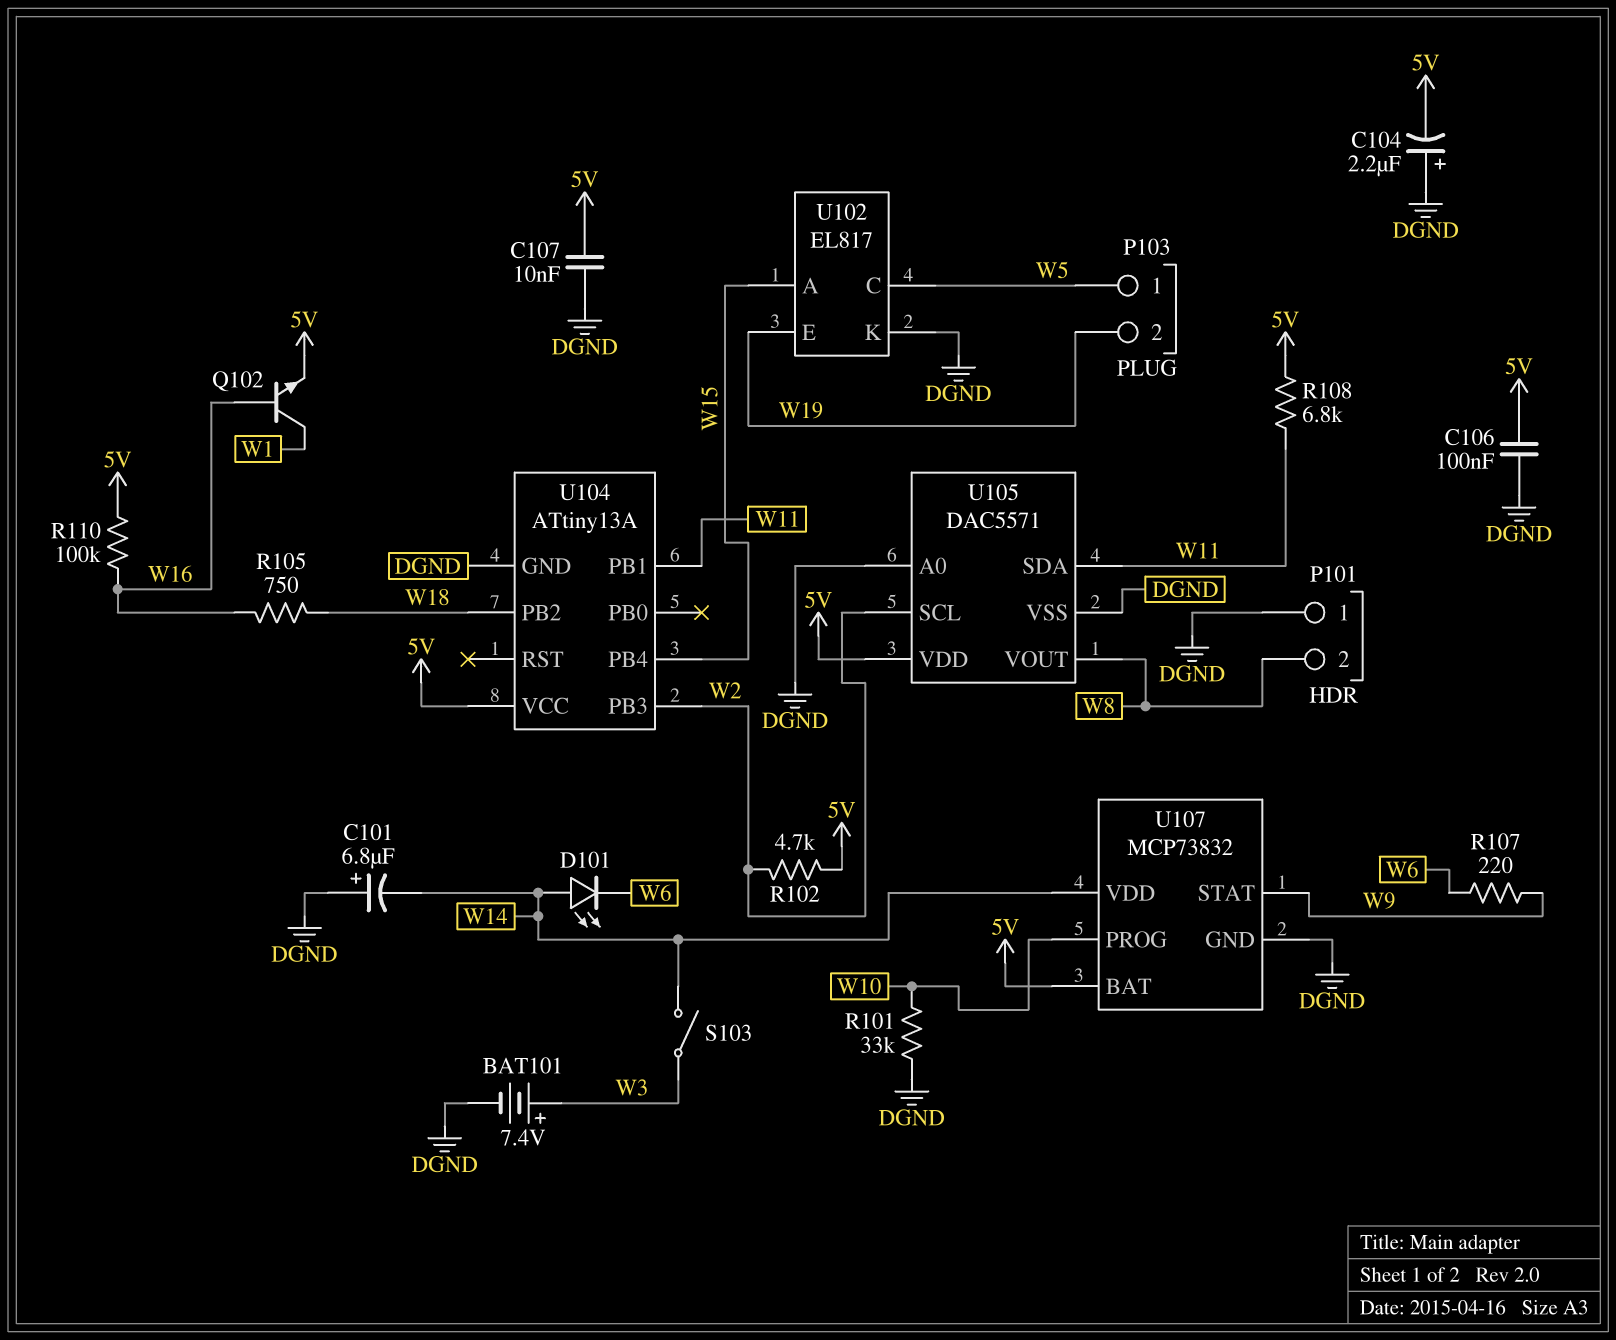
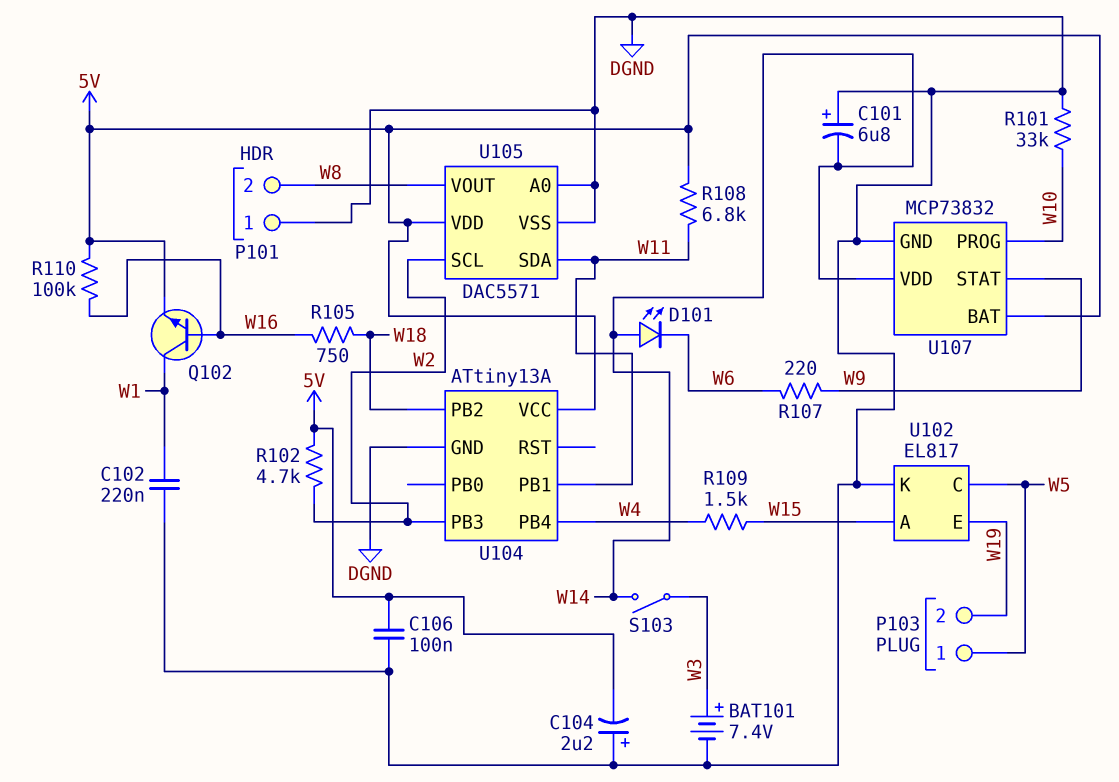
C102: none -> 220nF (DGND, W1)
C107: 10nF (5V, DGND) -> none
R109: none -> 1.5k (W4, W15)
U104 pin PB4: W15 -> W4

